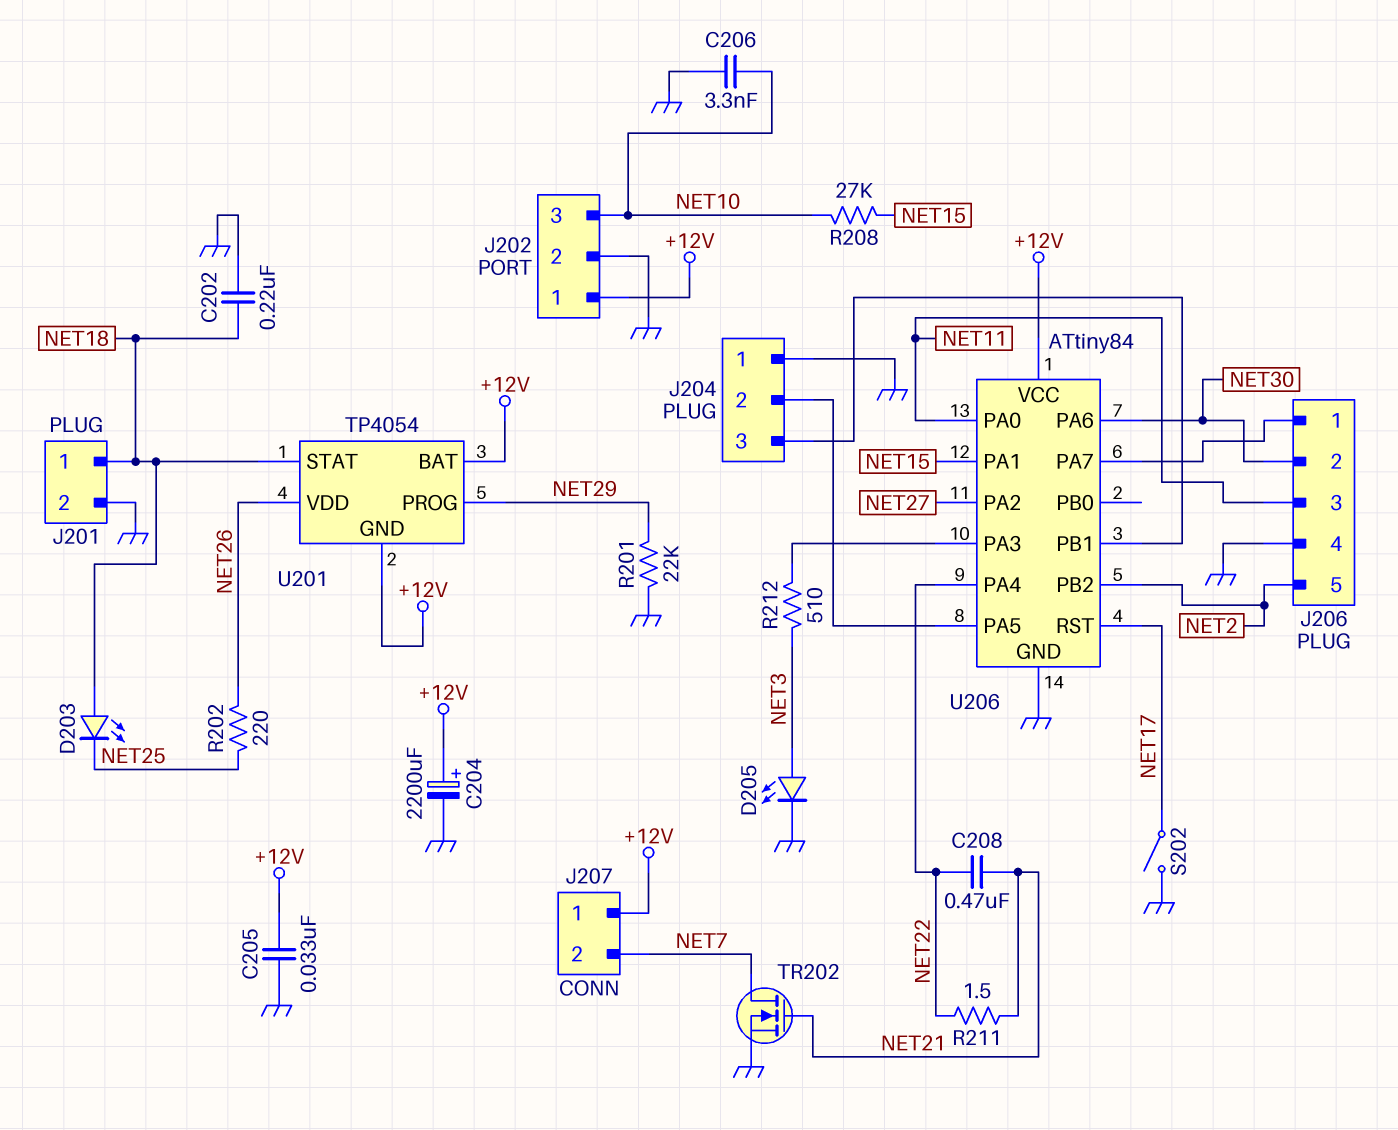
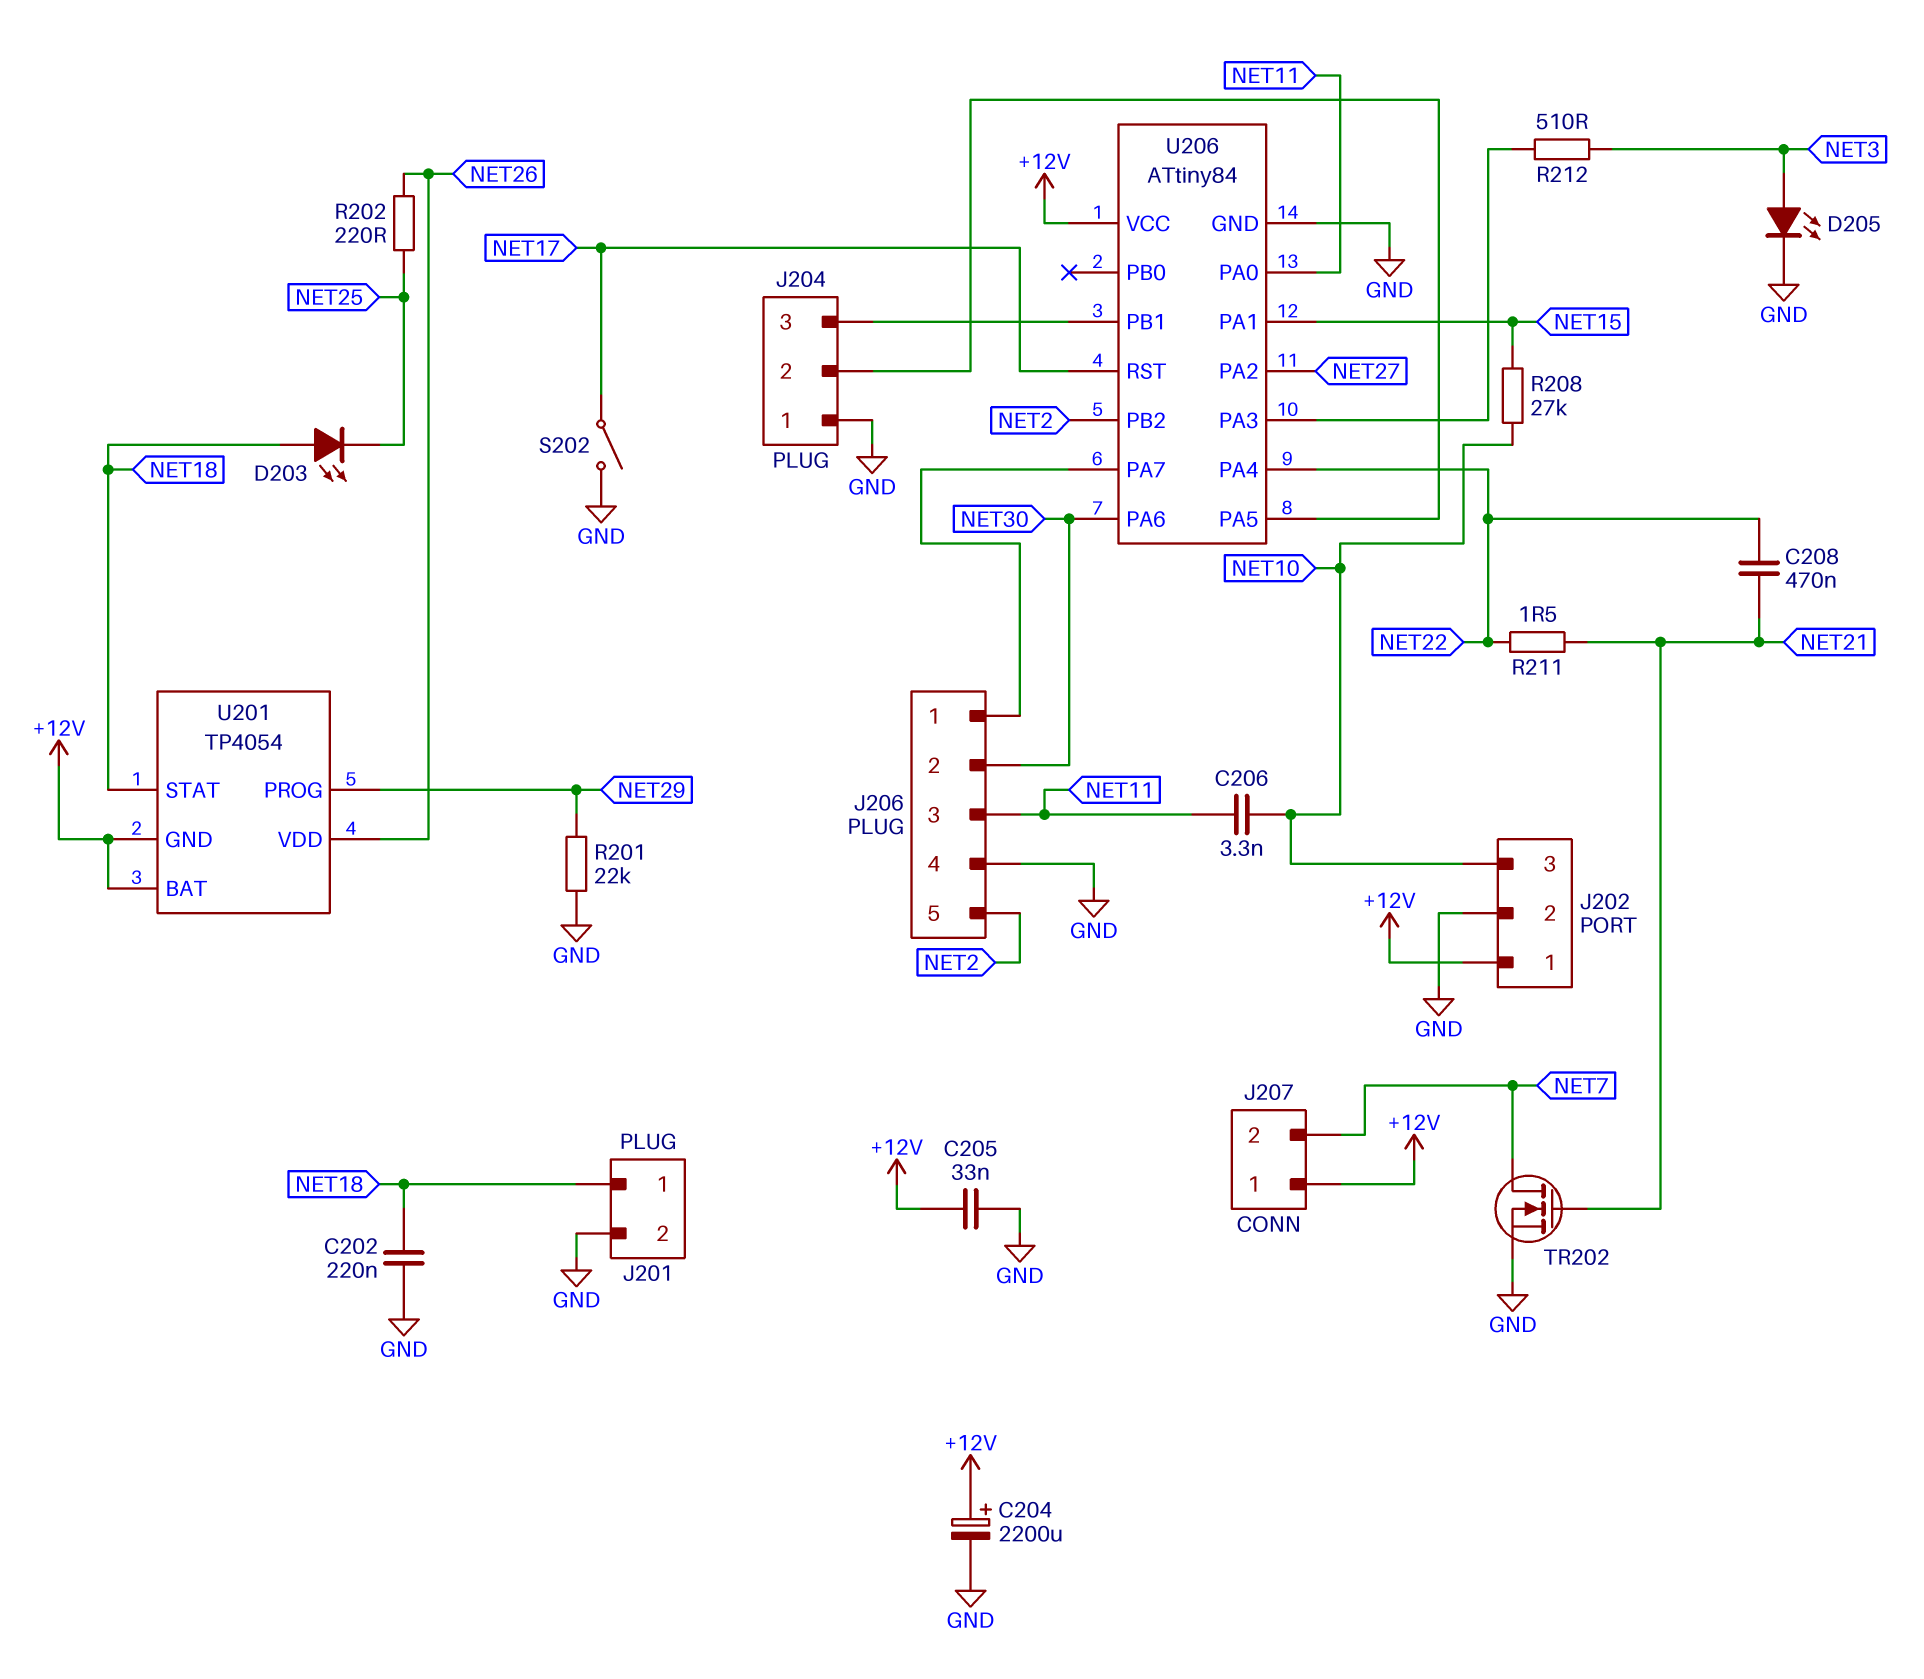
C206: 3.3nF (GND, NET10) -> 3.3nF (NET10, NET11)

